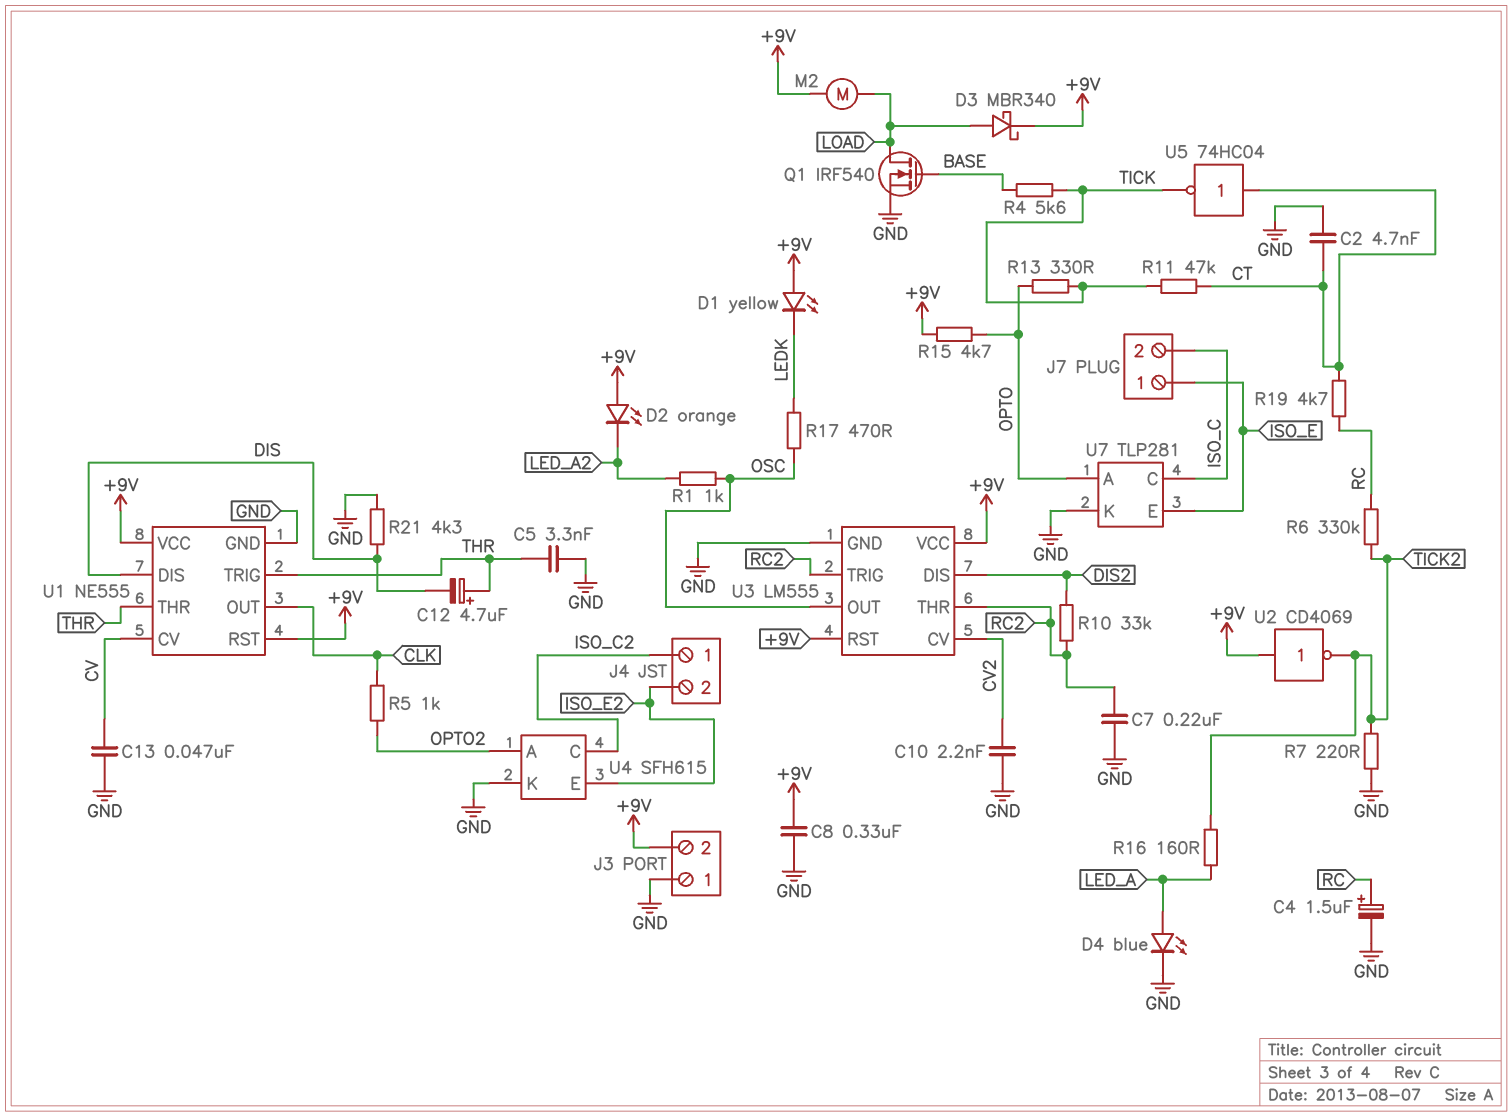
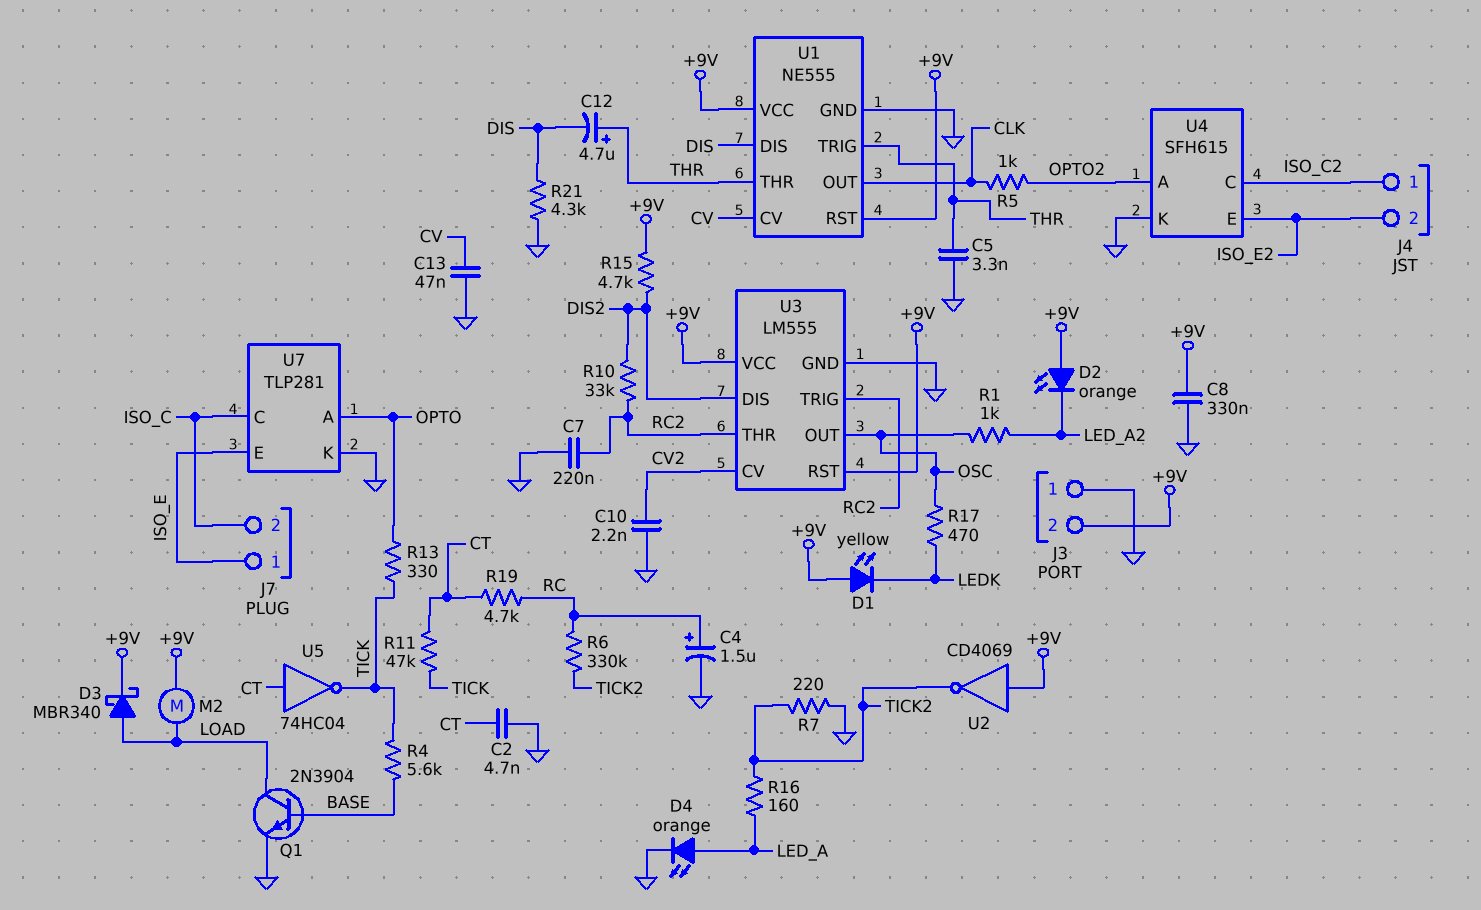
D4: LED blue (A LED_A, K GND) -> LED orange (A LED_A, K GND)
Q1: NMOS IRF540 (G BASE, D LOAD, S GND) -> NPN 2N3904 (B BASE, C LOAD, E GND)
R15: 4.7k (+9V, OPTO) -> 4.7k (+9V, DIS2)

